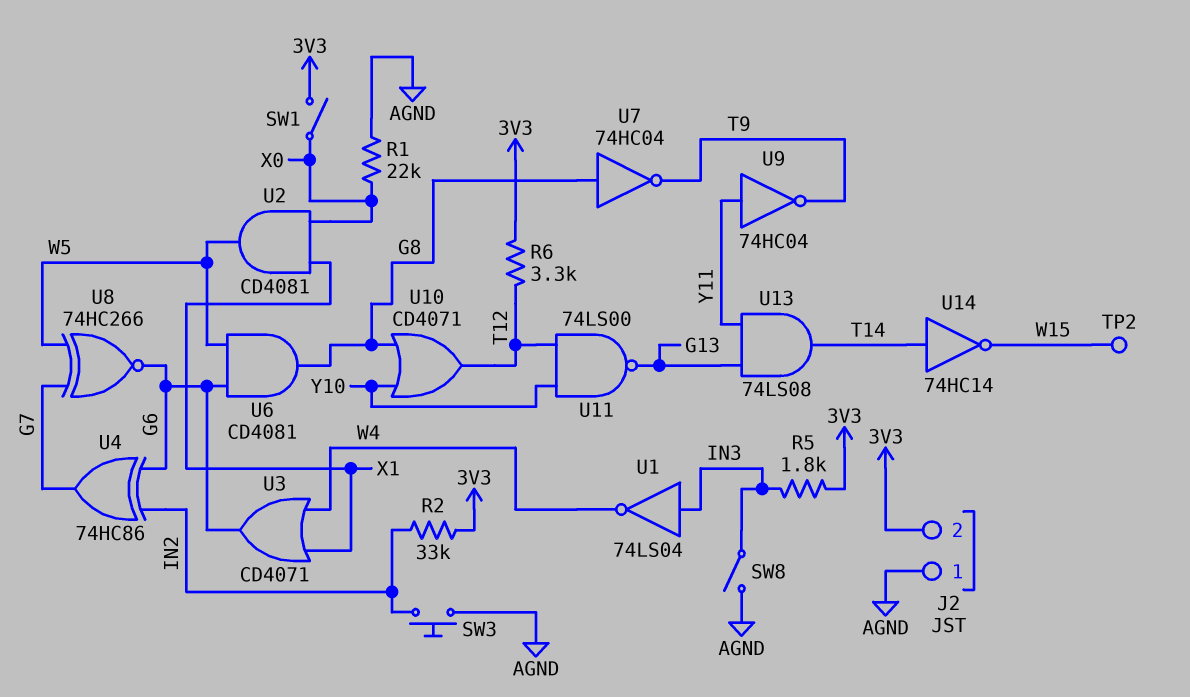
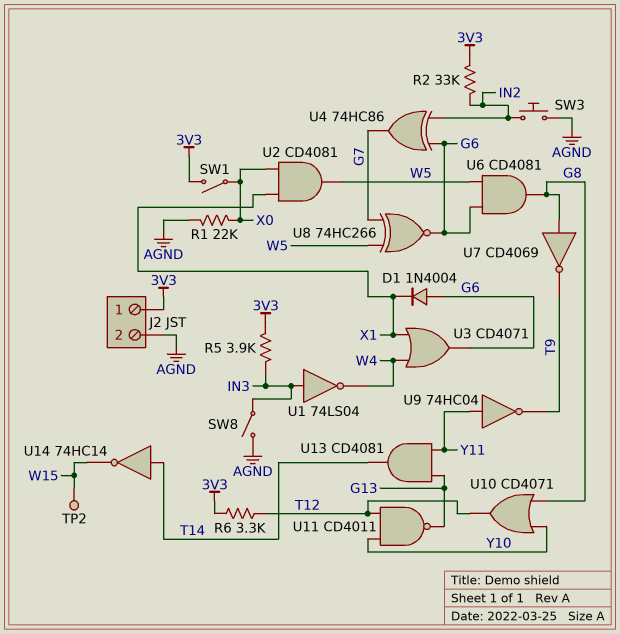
D1: none -> diode 1N4004 (A G6, K X1)
J2 pin 1: AGND -> 3V3
J2 pin 2: 3V3 -> AGND
R5: 1.8k (3V3, IN3) -> 3.9k (3V3, IN3)
U7: NOT 74HC04 (in G8, out T9) -> NOT CD4069 (in G8, out T9)
U11: NAND 74LS00 (in T12, in Y10, out G13) -> NAND CD4011 (in T12, in Y10, out G13)
U13: AND 74LS08 (in G13, in Y11, out T14) -> AND CD4081 (in G13, in Y11, out T14)

